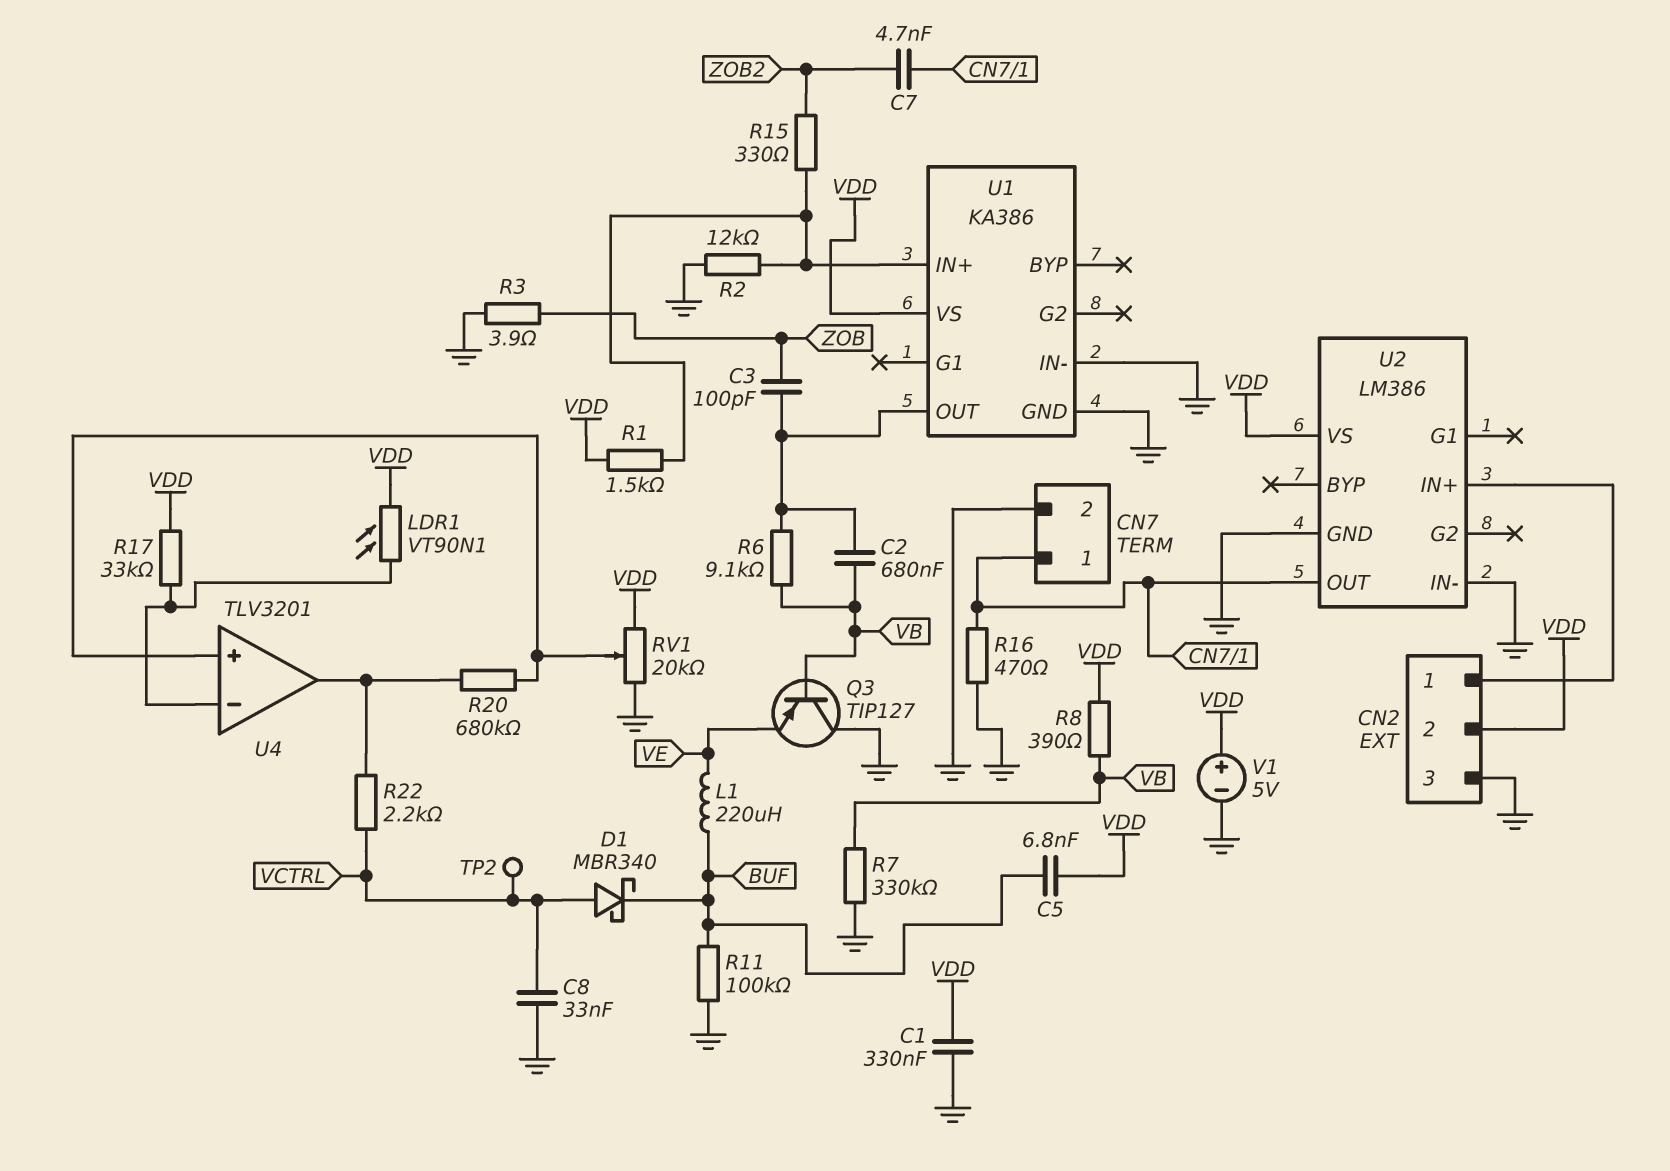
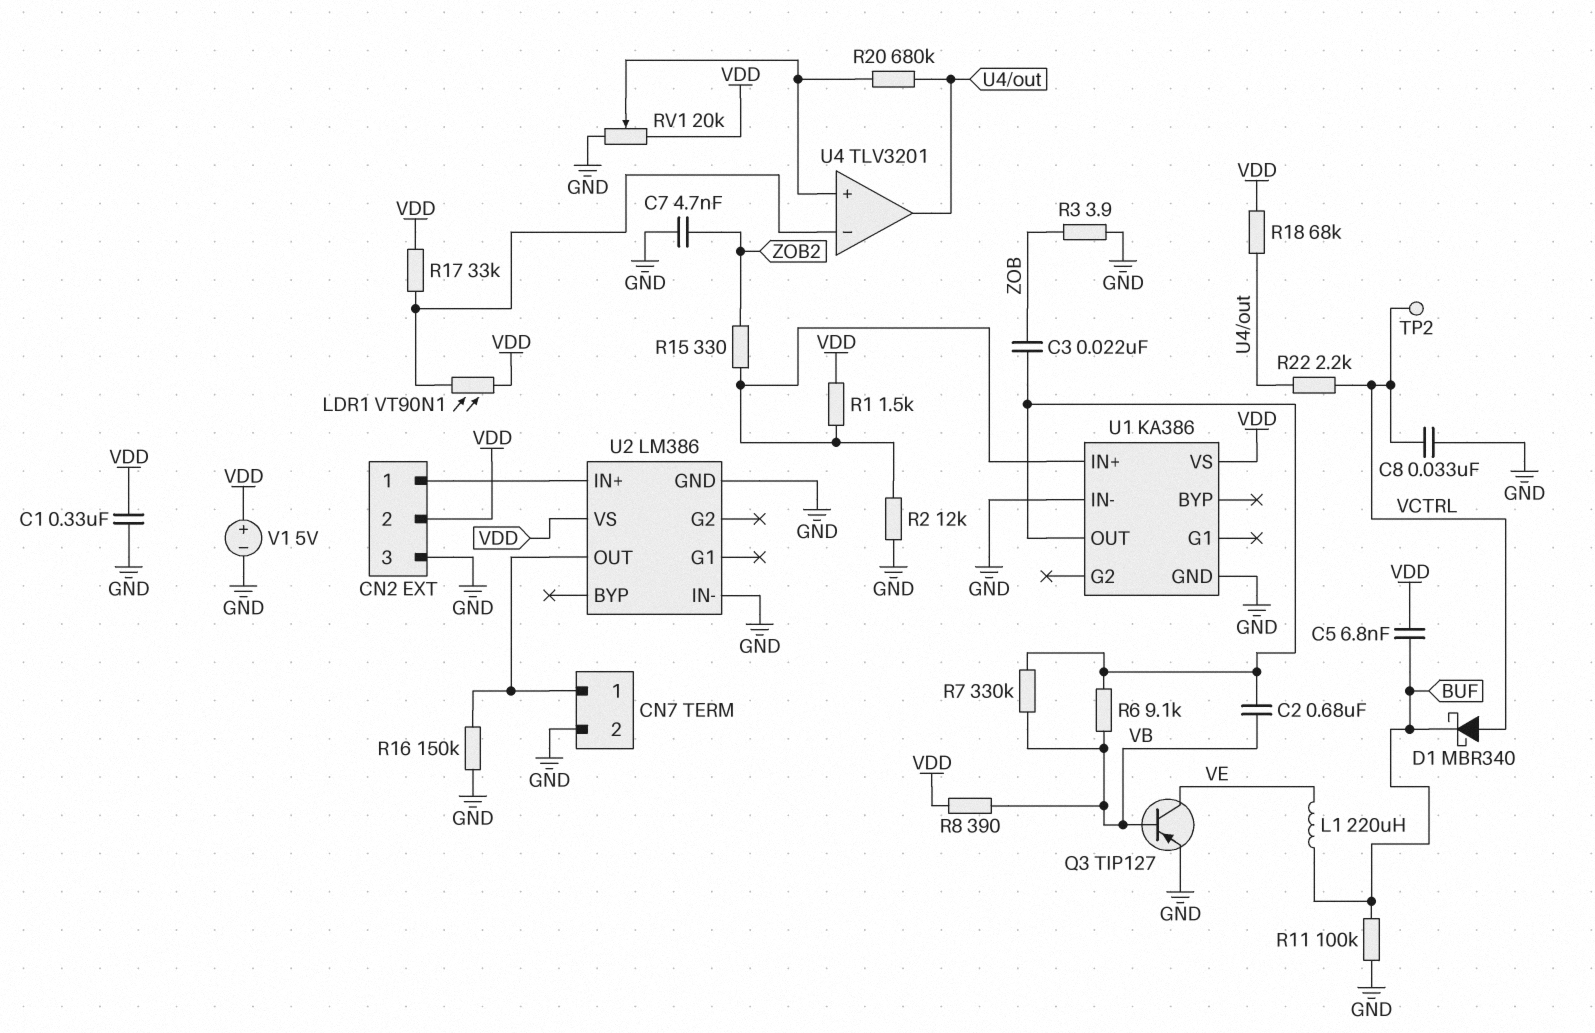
C3: 100pF (U1/OUT, ZOB) -> 22nF (U1/OUT, ZOB)
C7: 4.7nF (CN7/1, ZOB2) -> 4.7nF (GND, ZOB2)
Q3: PNP TIP127 (B VB, C GND, E VE) -> PNP TIP127 (B VB, C VE, E GND)
R7: 330k (GND, VB) -> 330k (U1/OUT, VB)
R16: 470 (CN7/1, GND) -> 150k (CN7/1, GND)
R18: none -> 68k (U4/out, VDD)

